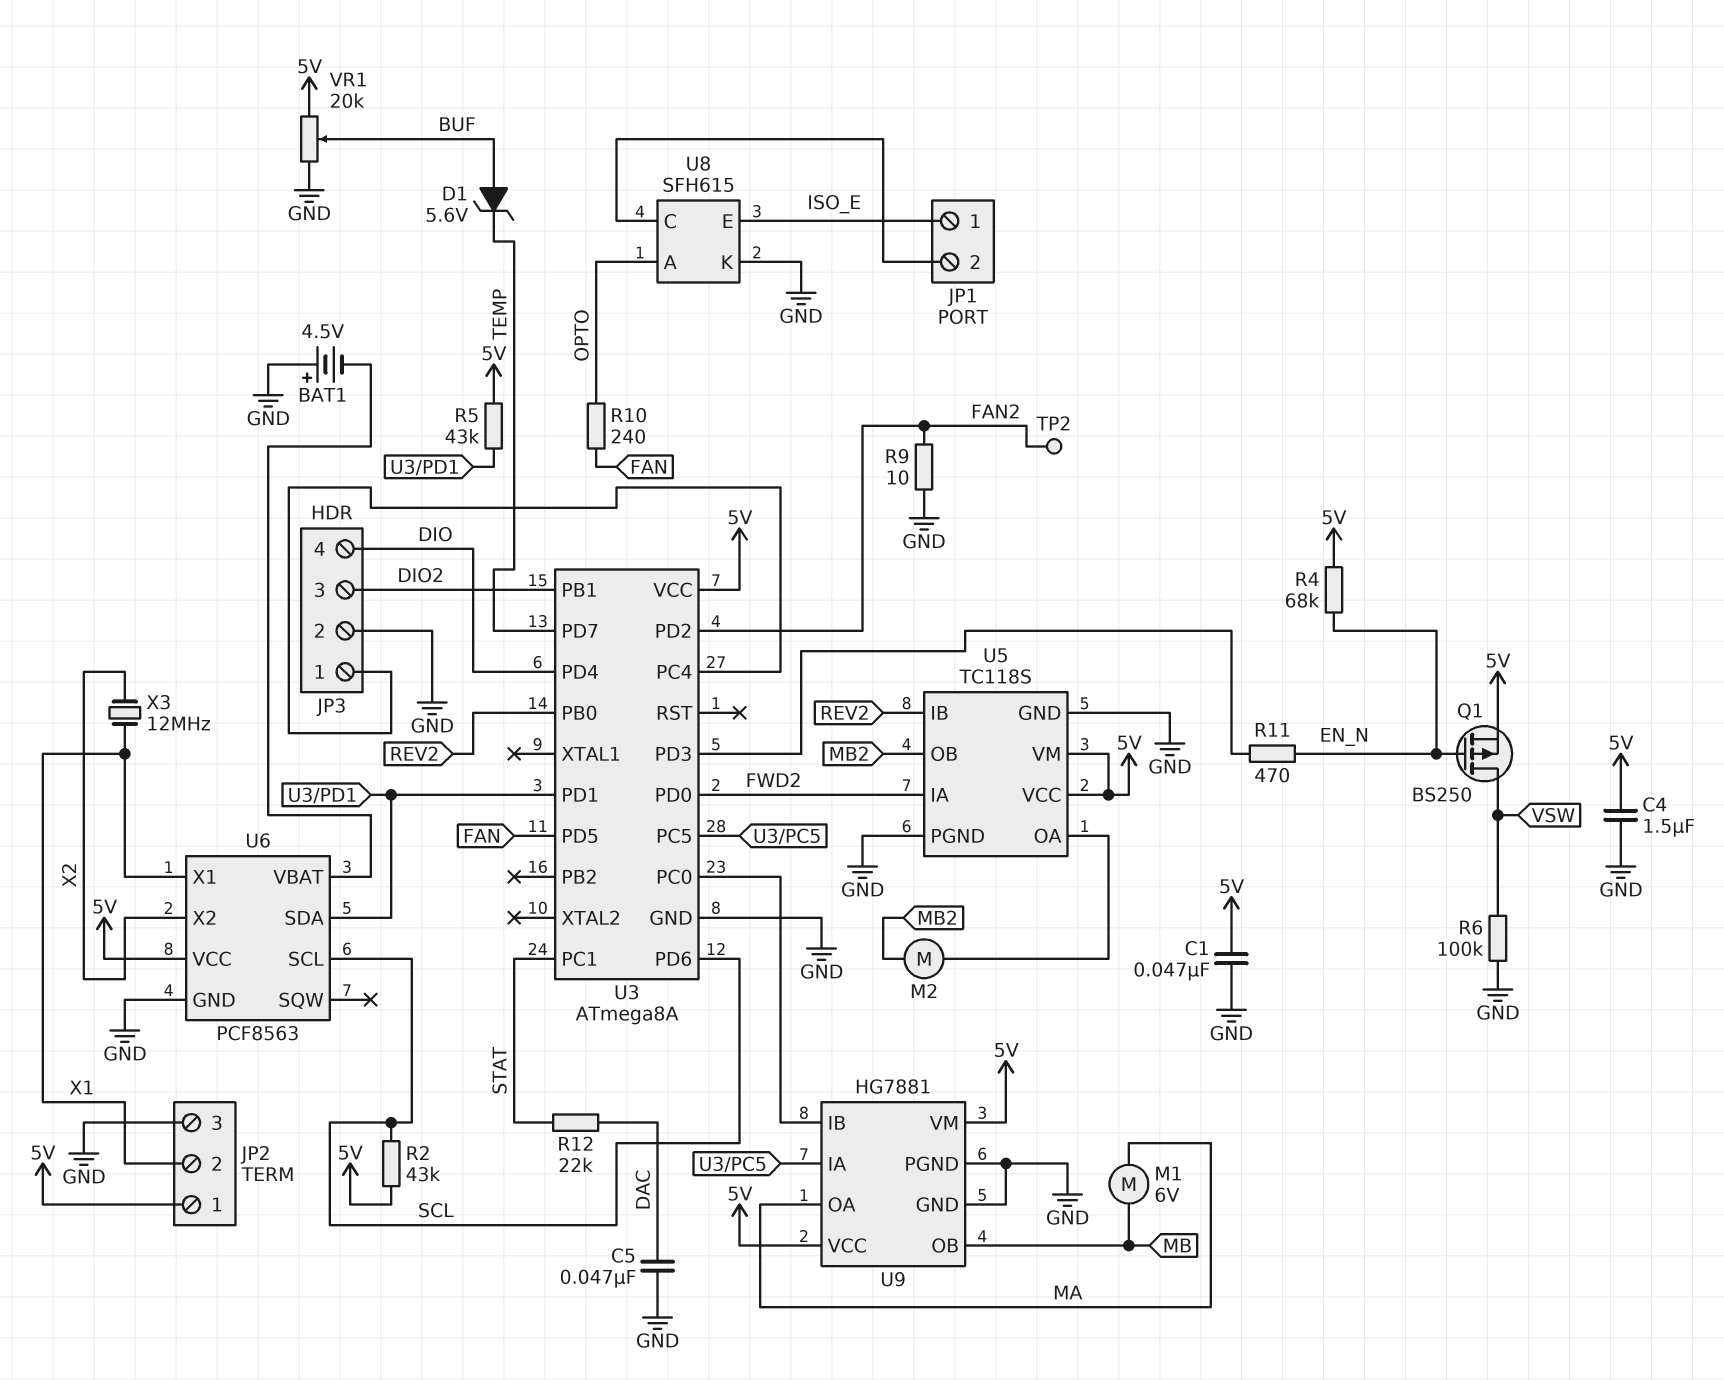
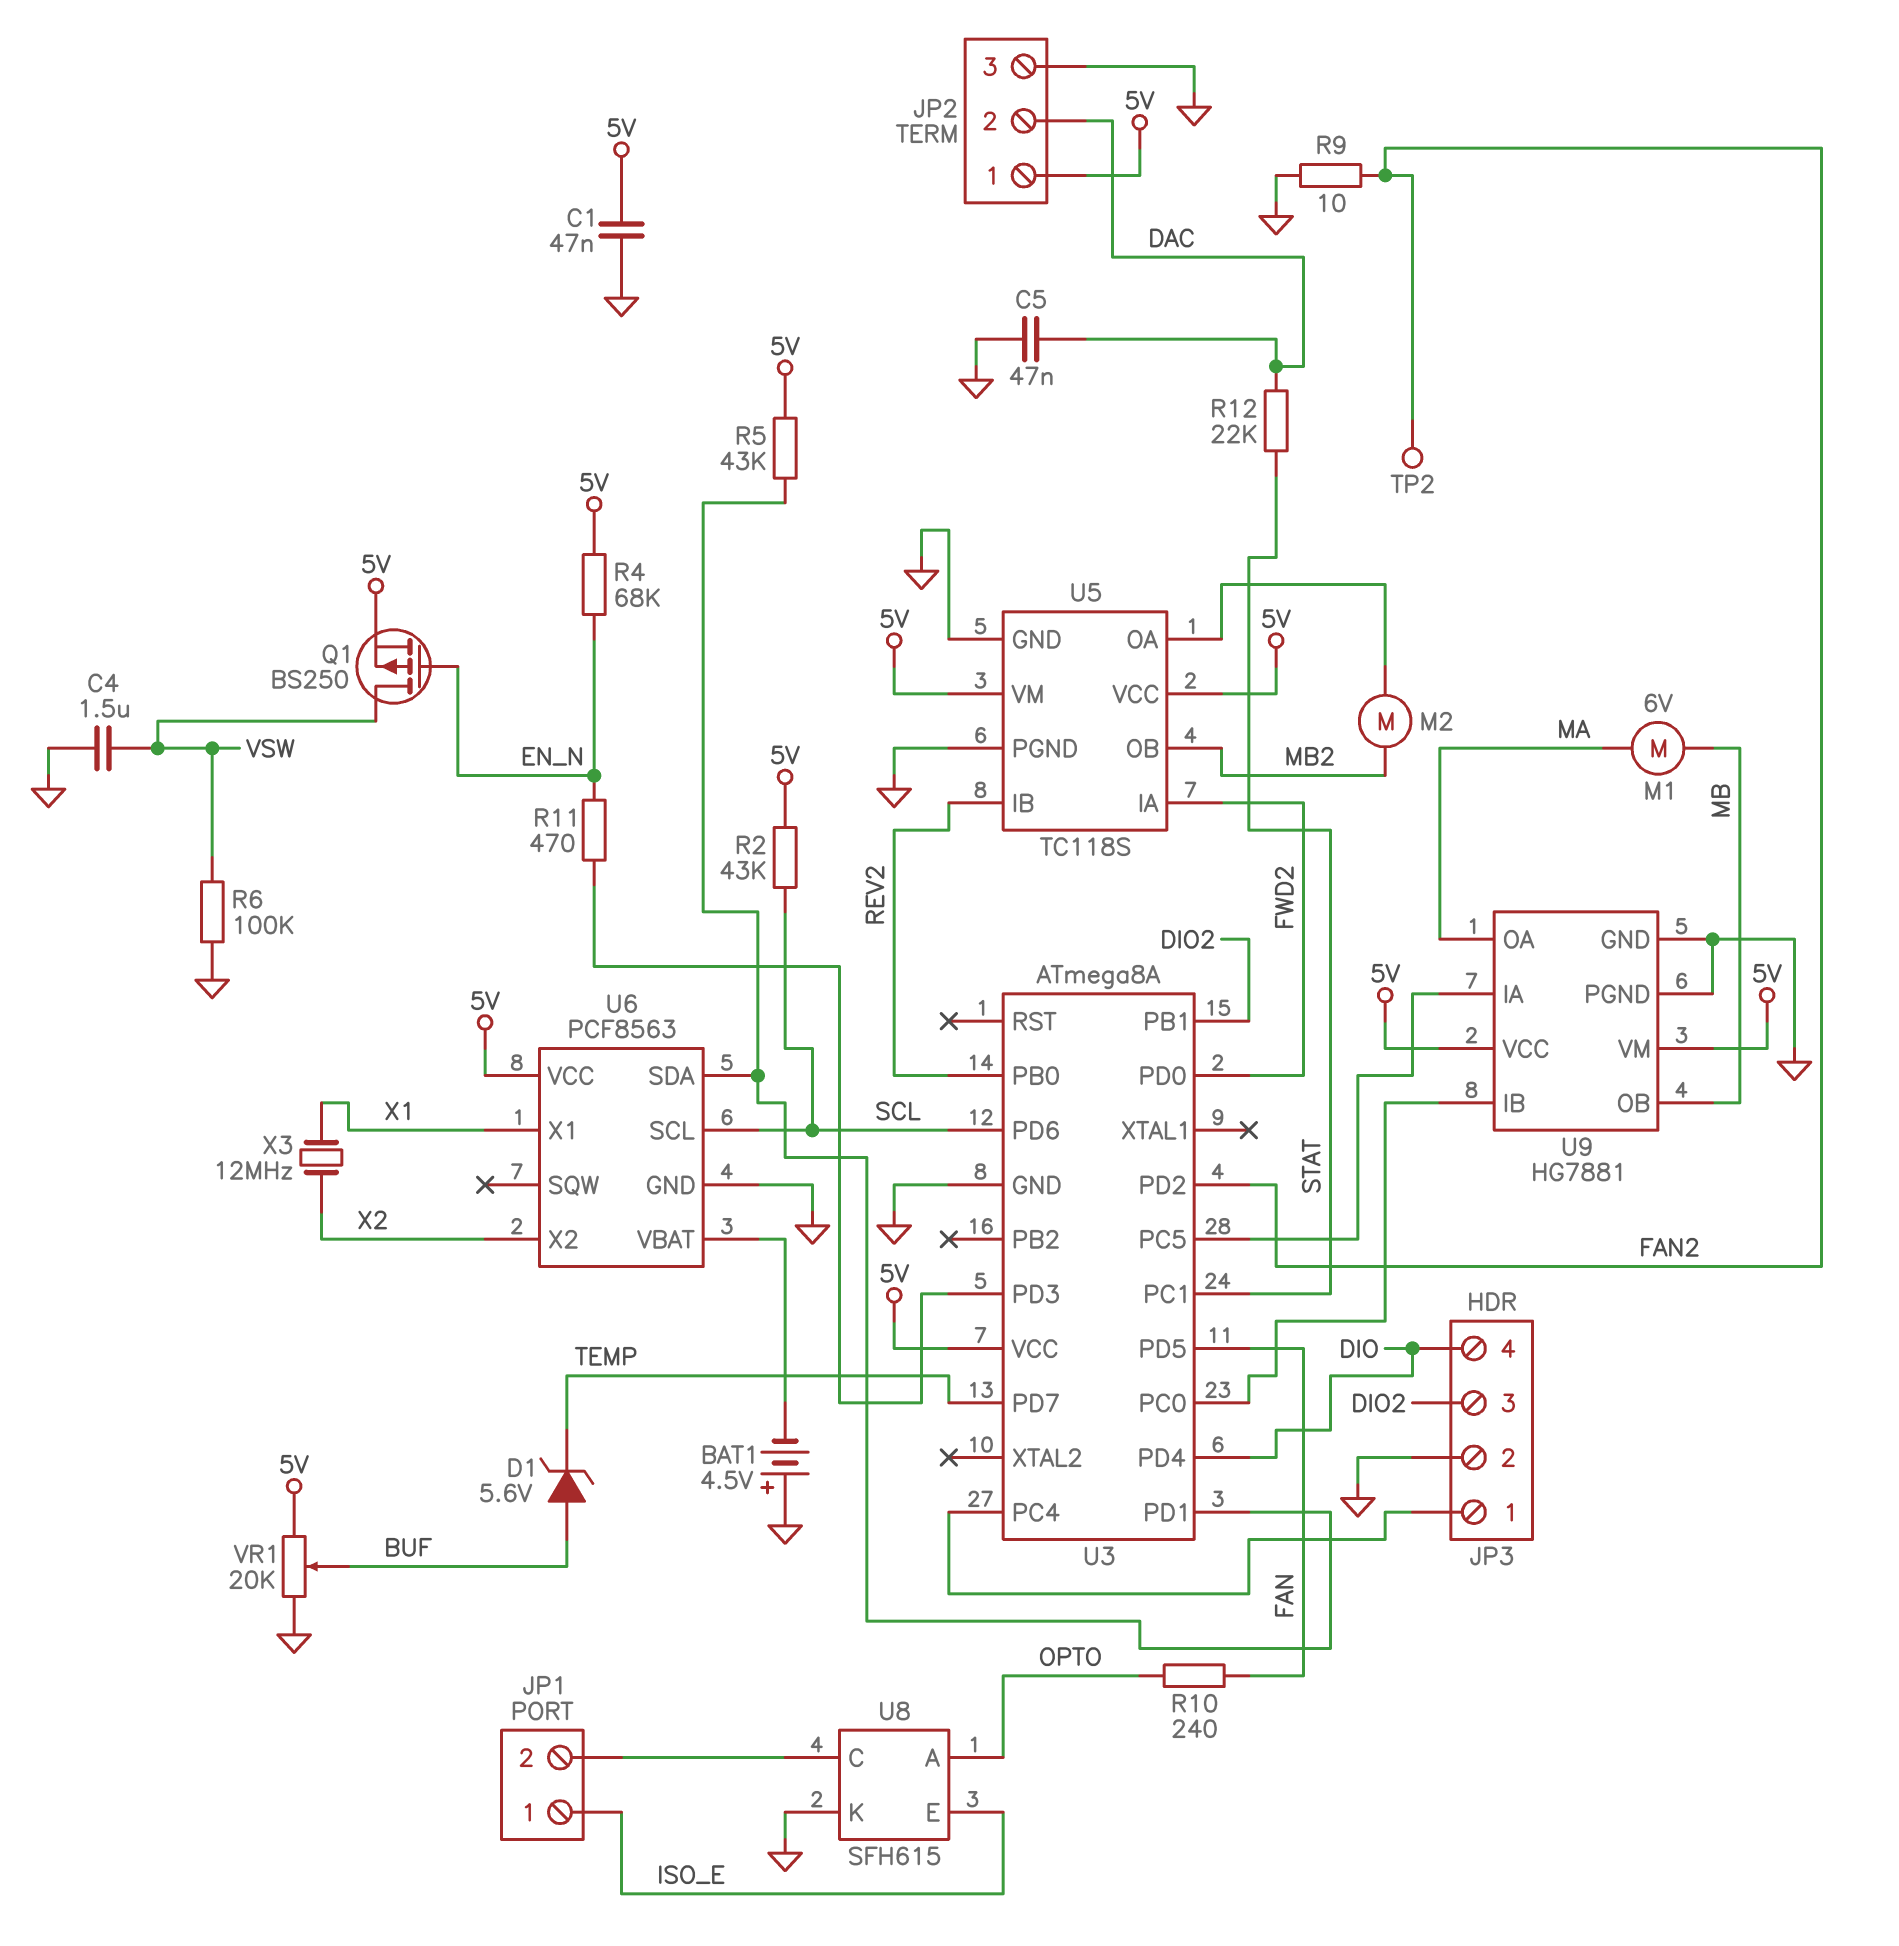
C4: 1.5uF (5V, GND) -> 1.5uF (GND, VSW)
JP2 pin 2: X1 -> DAC

